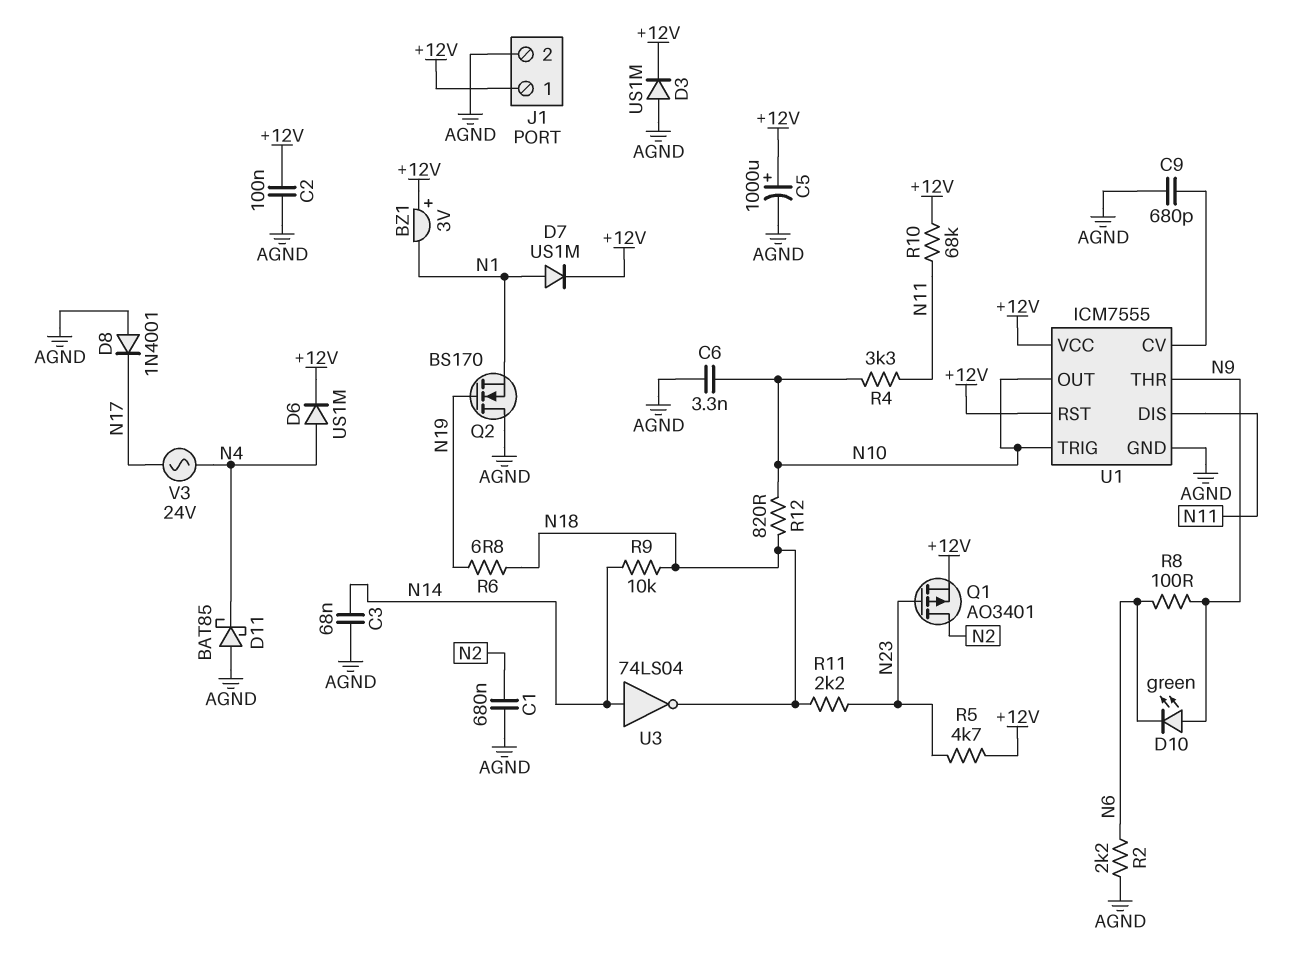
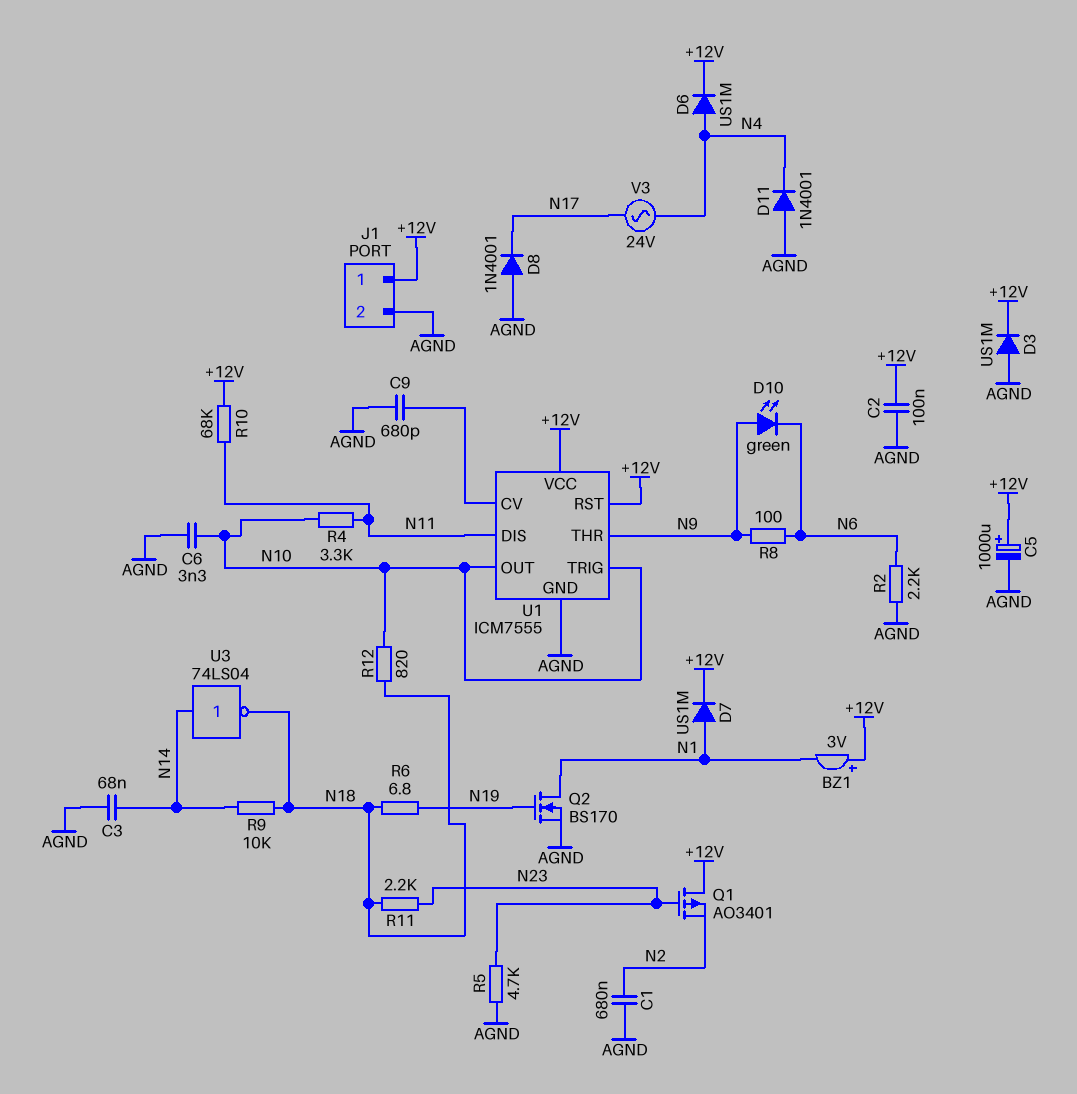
D11: schottky BAT85 (A AGND, K N4) -> diode 1N4001 (A AGND, K N4)
Q1: PMOS AO3401 (G N23, D N2, S +12V) -> PMOS AO3401 (G N23, D +12V, S N2)
Q2: NMOS BS170 (G N19, D AGND, S N1) -> NMOS BS170 (G N19, D N1, S AGND)
R5: 4.7k (+12V, N23) -> 4.7k (AGND, N23)

